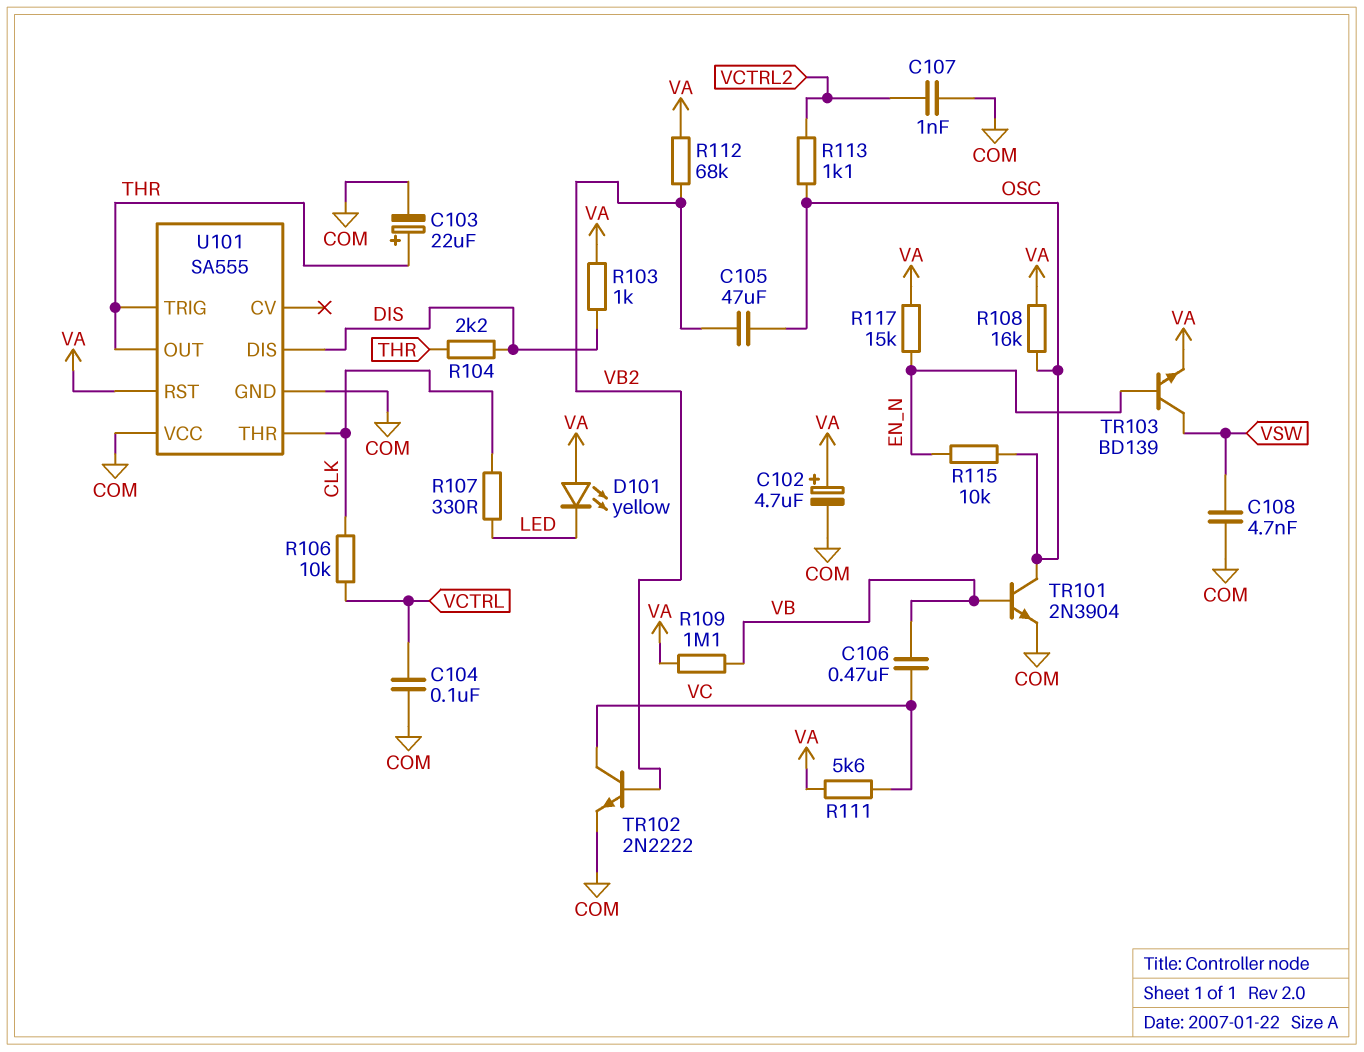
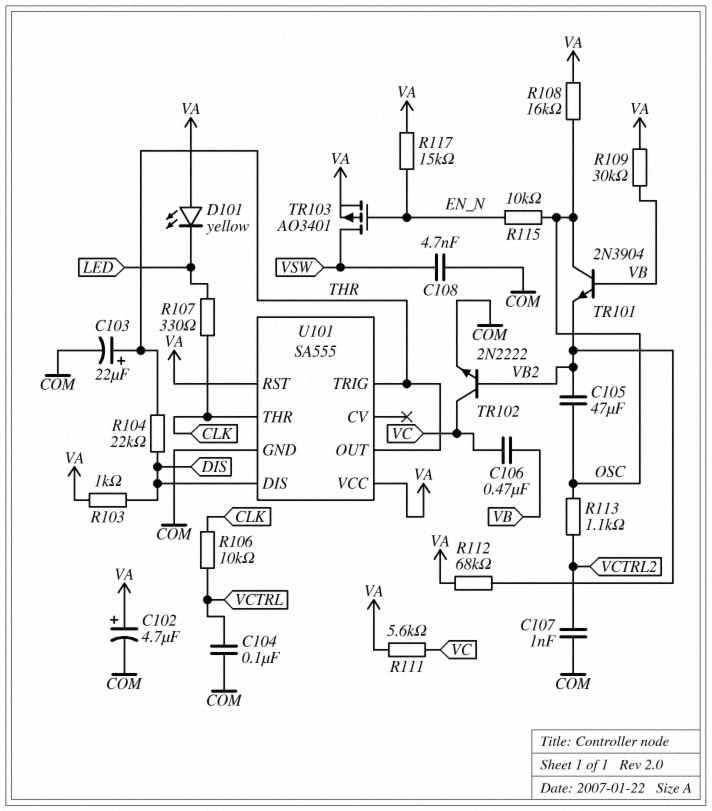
R104: 2.2k (DIS, THR) -> 22k (DIS, THR)
R109: 1.1M (VA, VB) -> 30k (VA, VB)
TR101: NPN 2N3904 (B VB, C OSC, E COM) -> NPN 2N3904 (B VB, C OSC, E VB2)
TR103: NPN BD139 (B EN_N, C VSW, E VA) -> PMOS AO3401 (G EN_N, D VSW, S VA)
U101 pin VCC: COM -> VA

